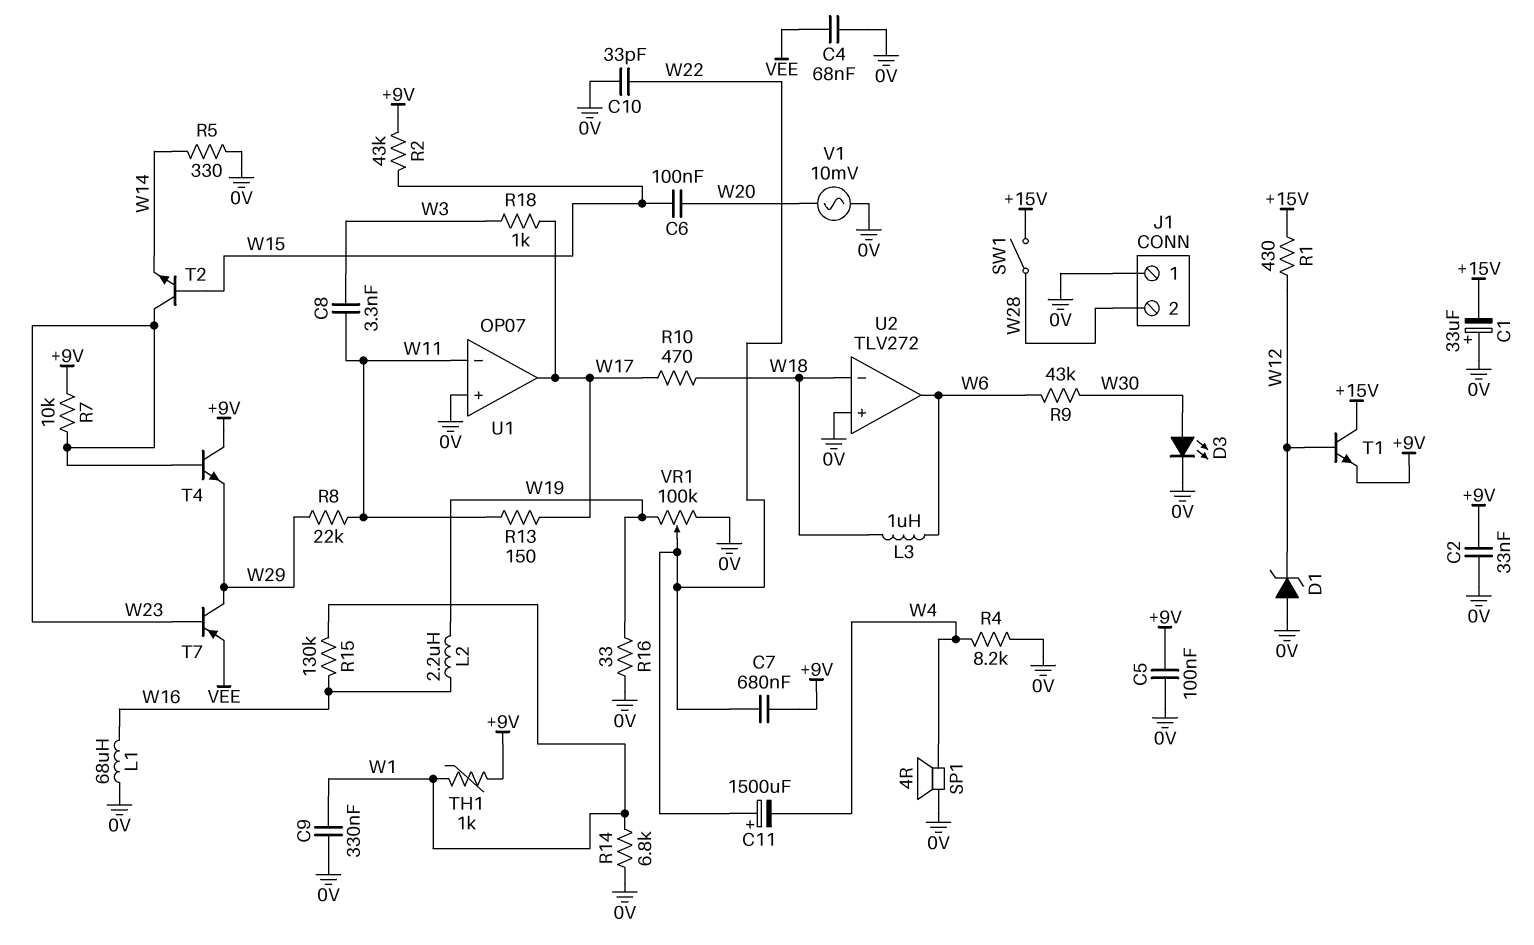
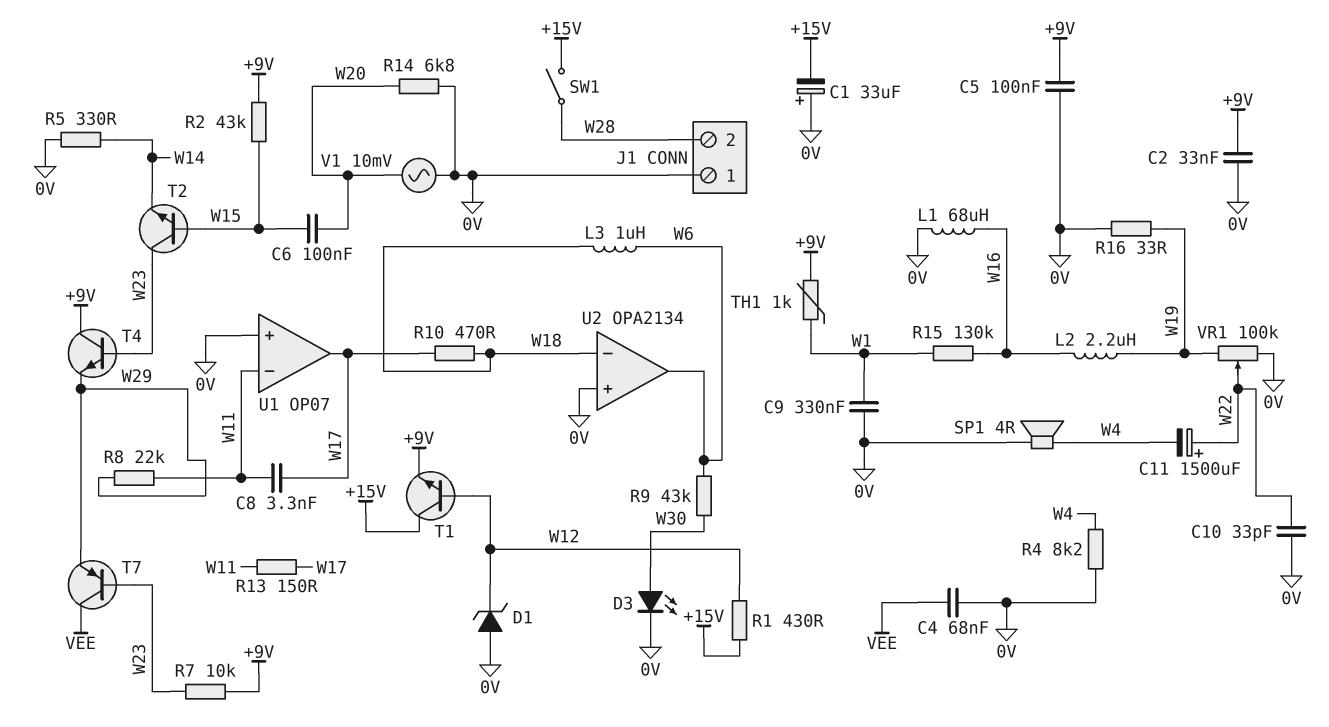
C7: 680nF (+9V, W22) -> none
C8: 3.3nF (W3, W11) -> 3.3nF (W11, W17)
R14: 6.8k (0V, W1) -> 6.8k (0V, W20)
R18: 1k (W3, W17) -> none
T7: PNP (B W23, C W29, E VEE) -> PNP (B W23, C VEE, E W29)
U2: TLV272 -> OPA2134

